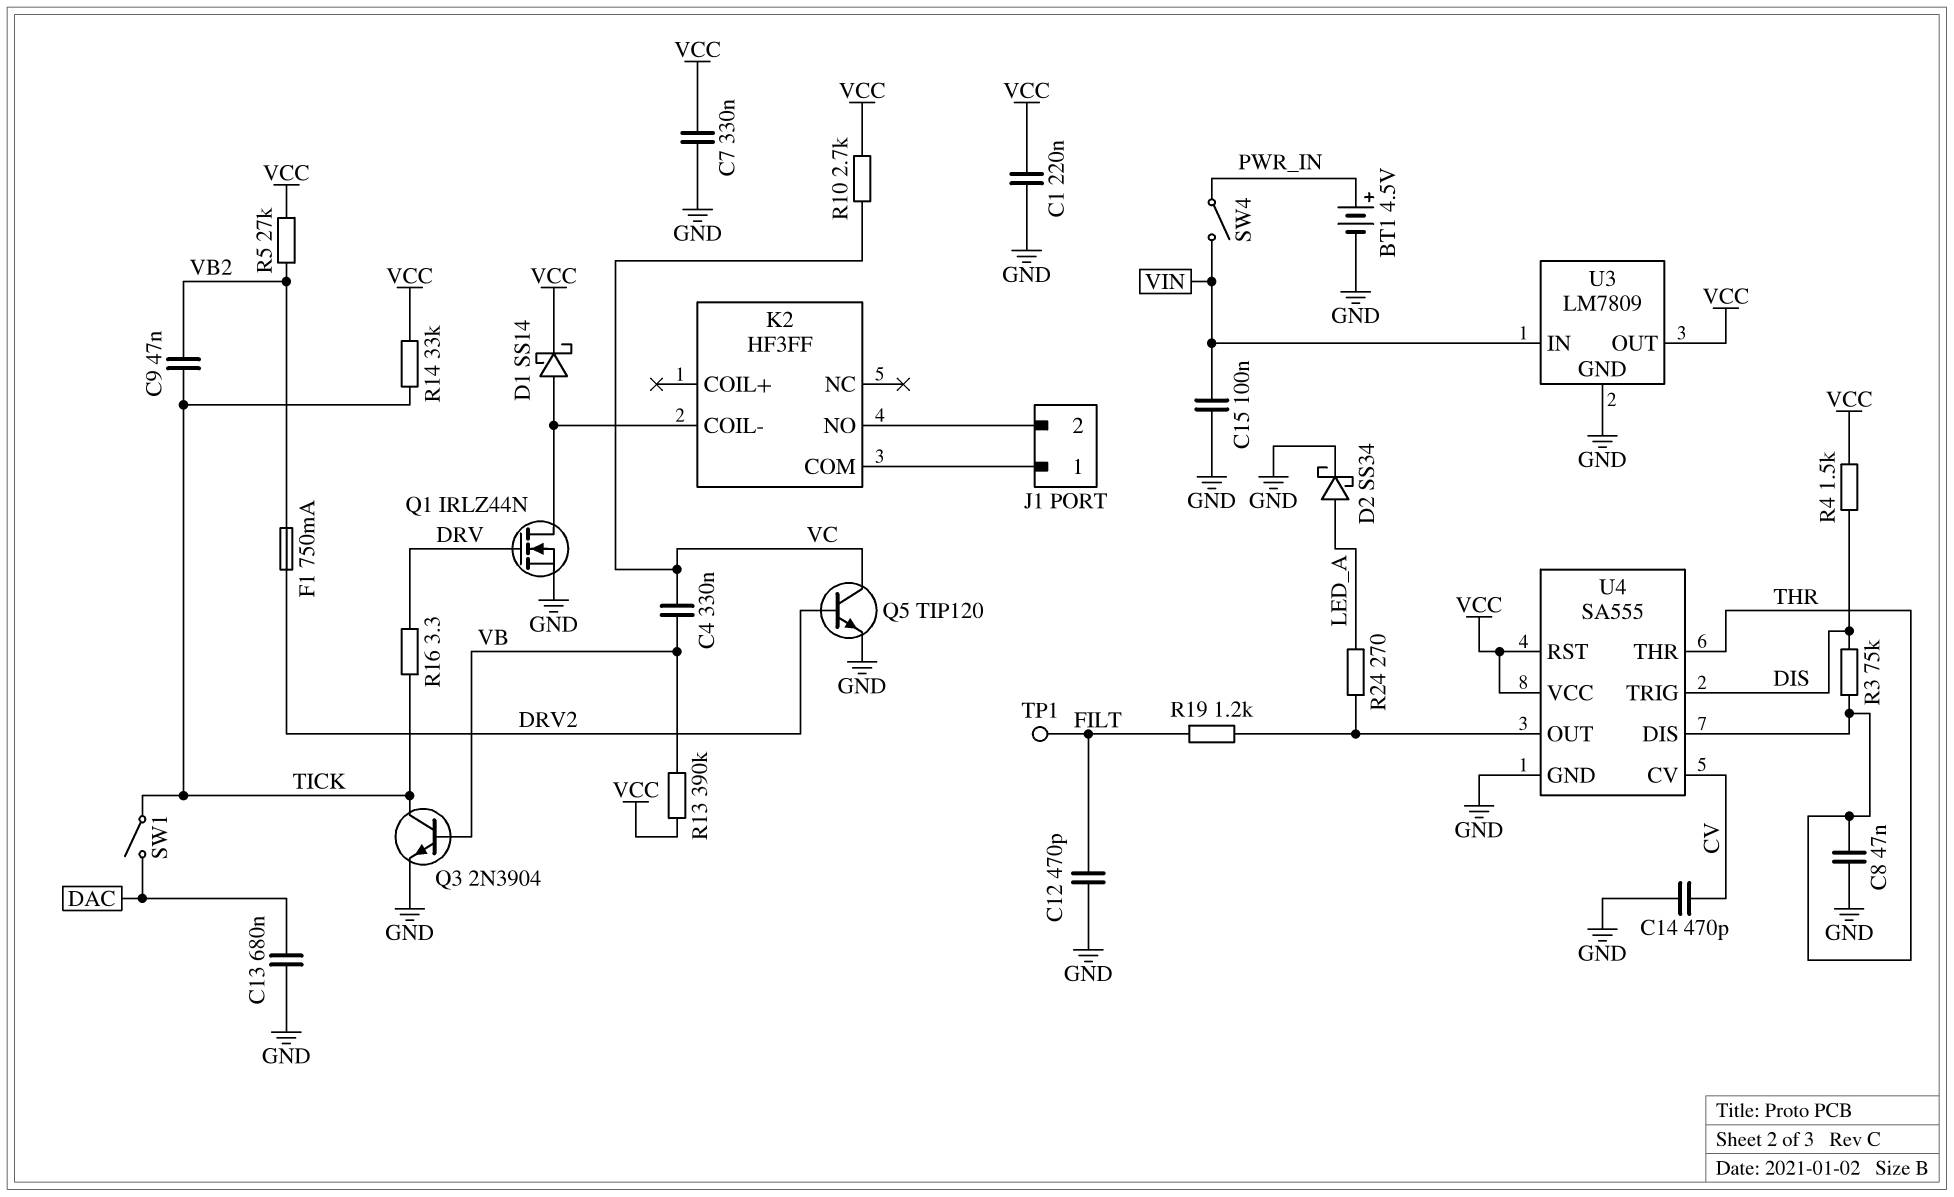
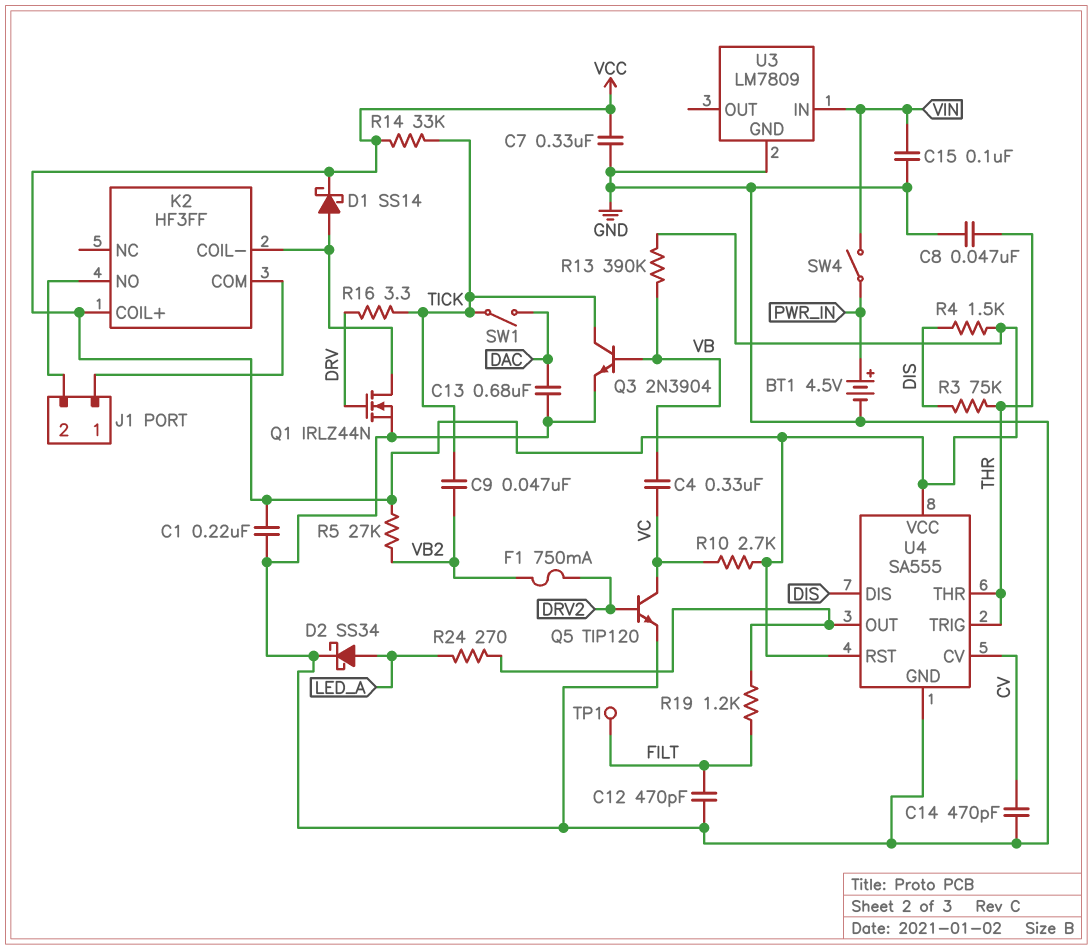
K2 pin COIL+: none -> VCC
U3 pin OUT: VCC -> none
U4 pin DIS: THR -> DIS
U4 pin TRIG: DIS -> THR

